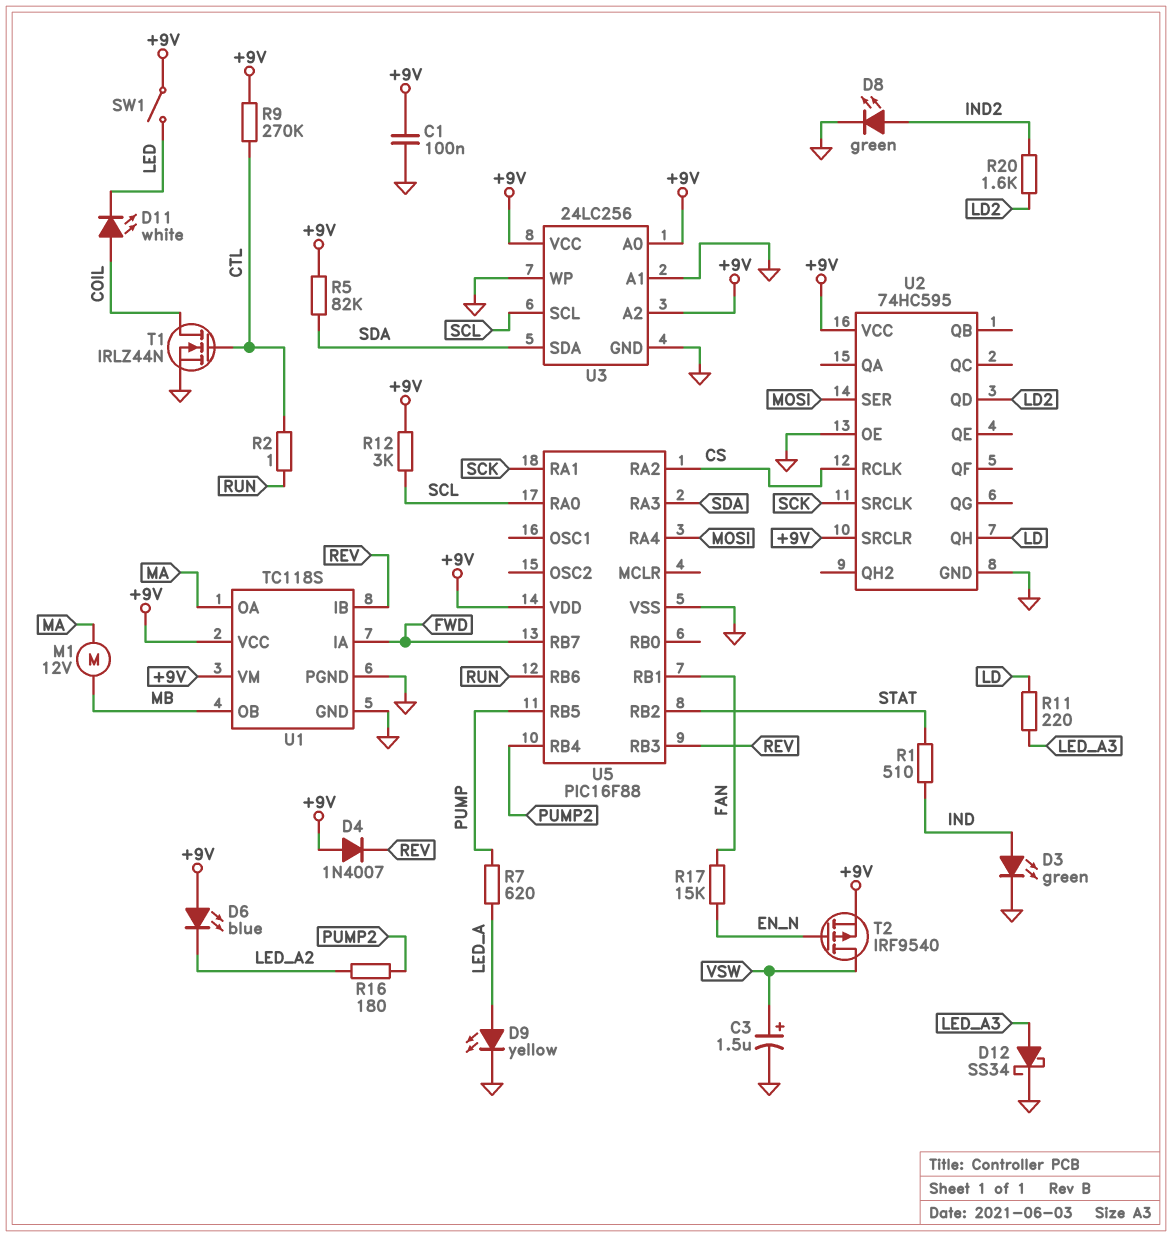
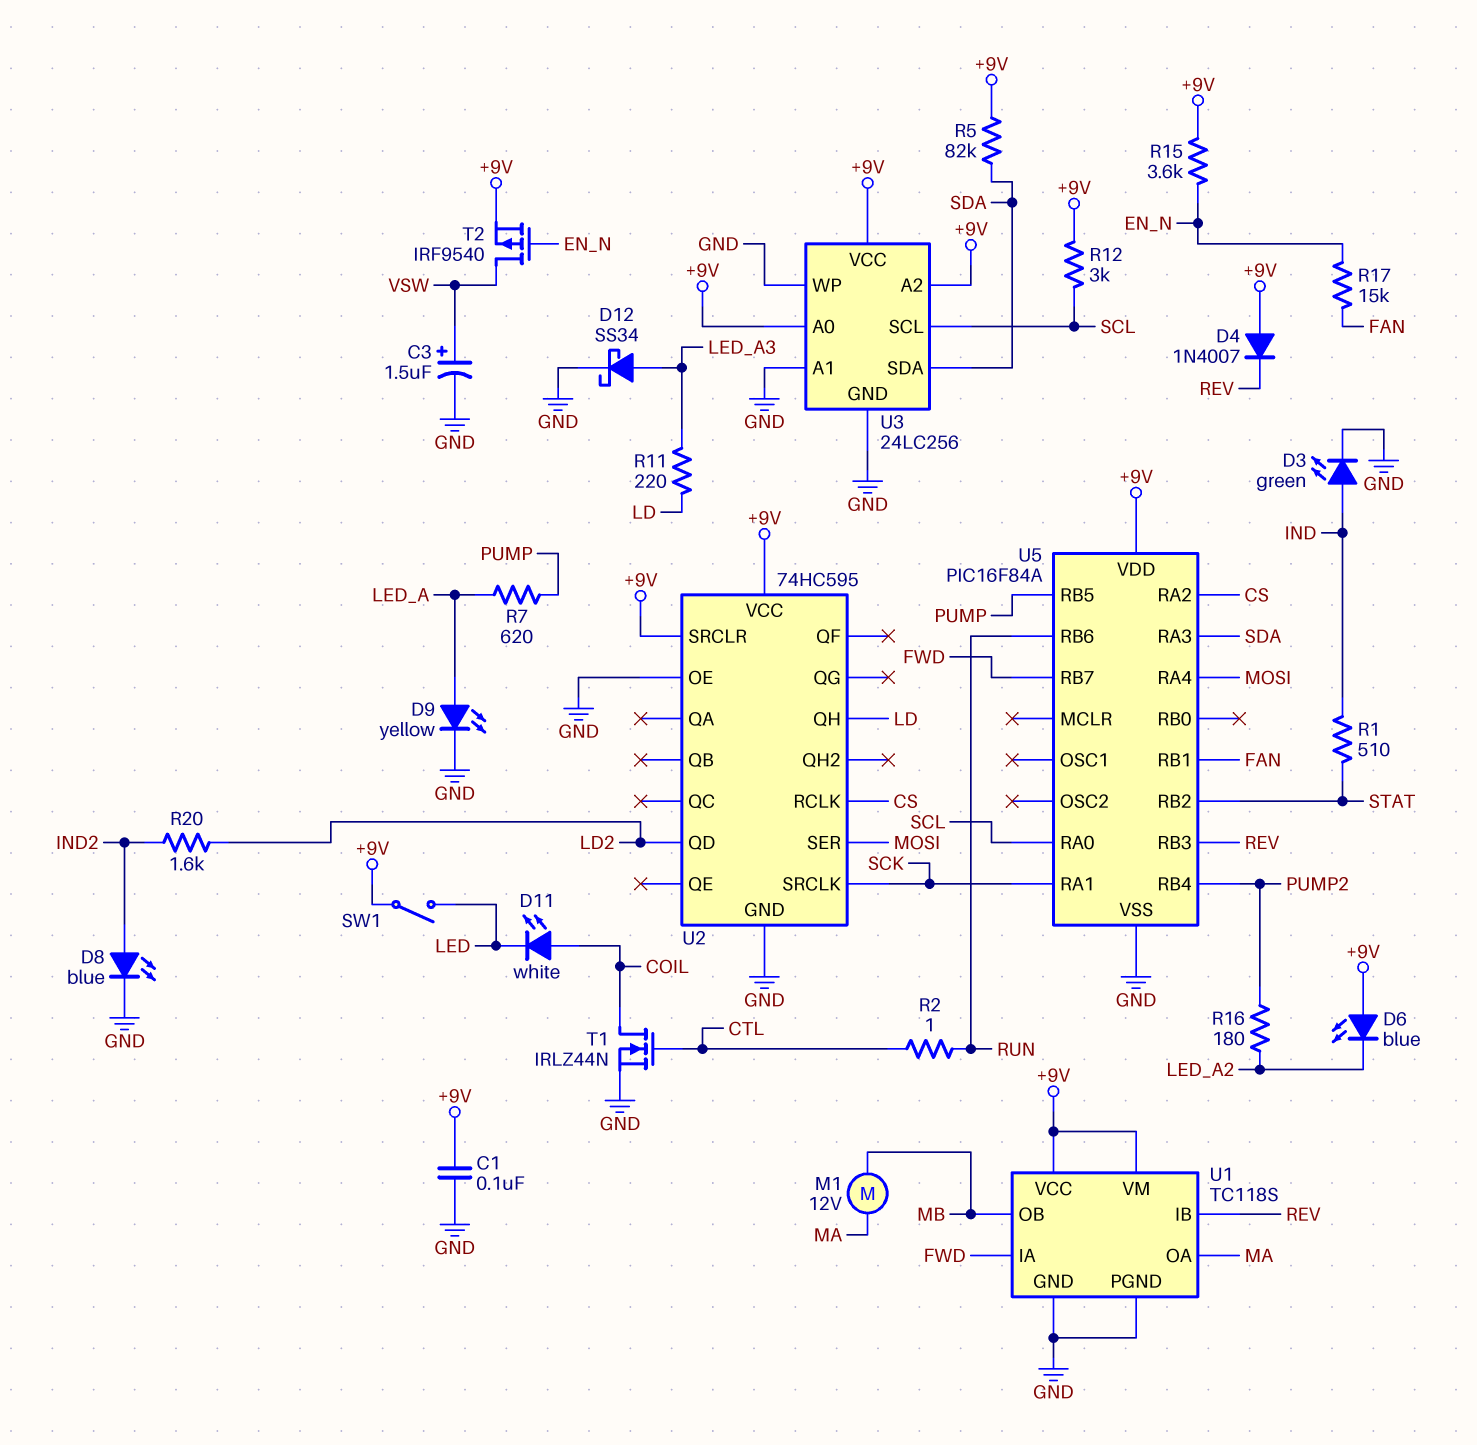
D8: LED green (A IND2, K GND) -> LED blue (A IND2, K GND)
R9: 270k (+9V, CTL) -> none
R15: none -> 3.6k (+9V, EN_N)
U5: PIC16F88 -> PIC16F84A

